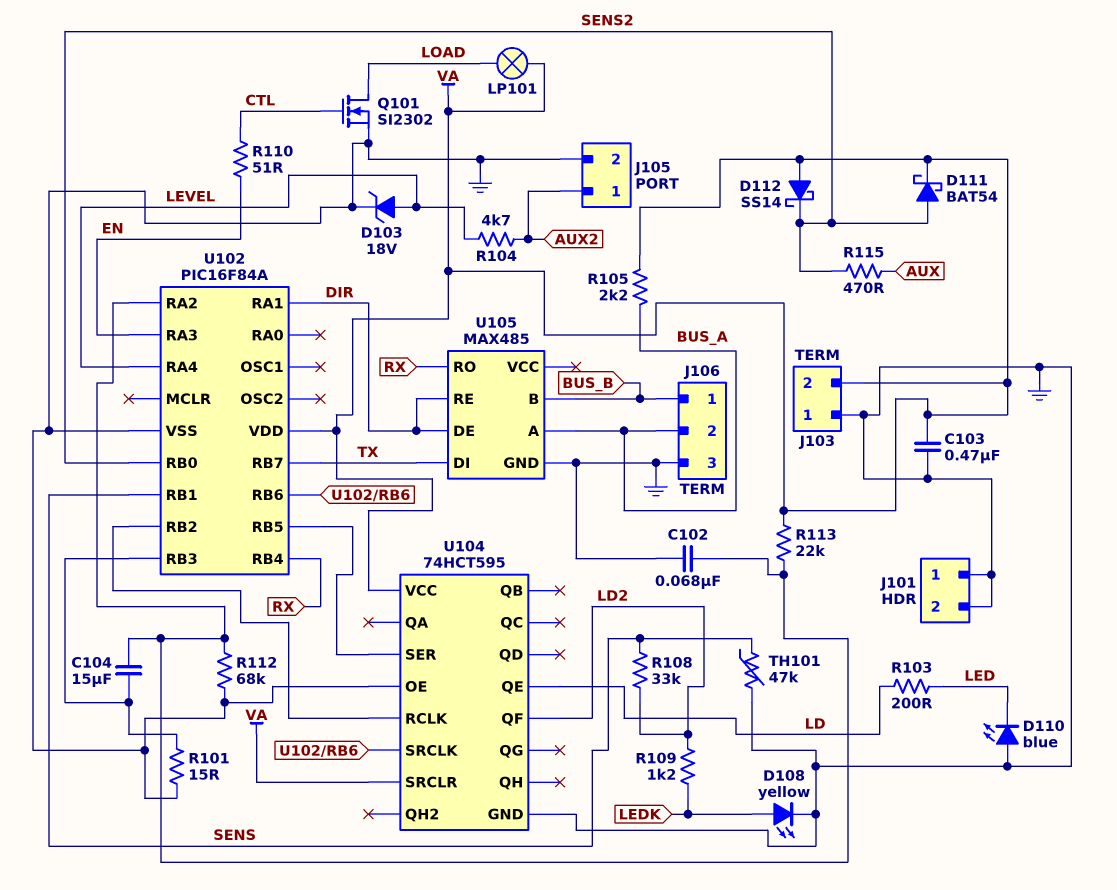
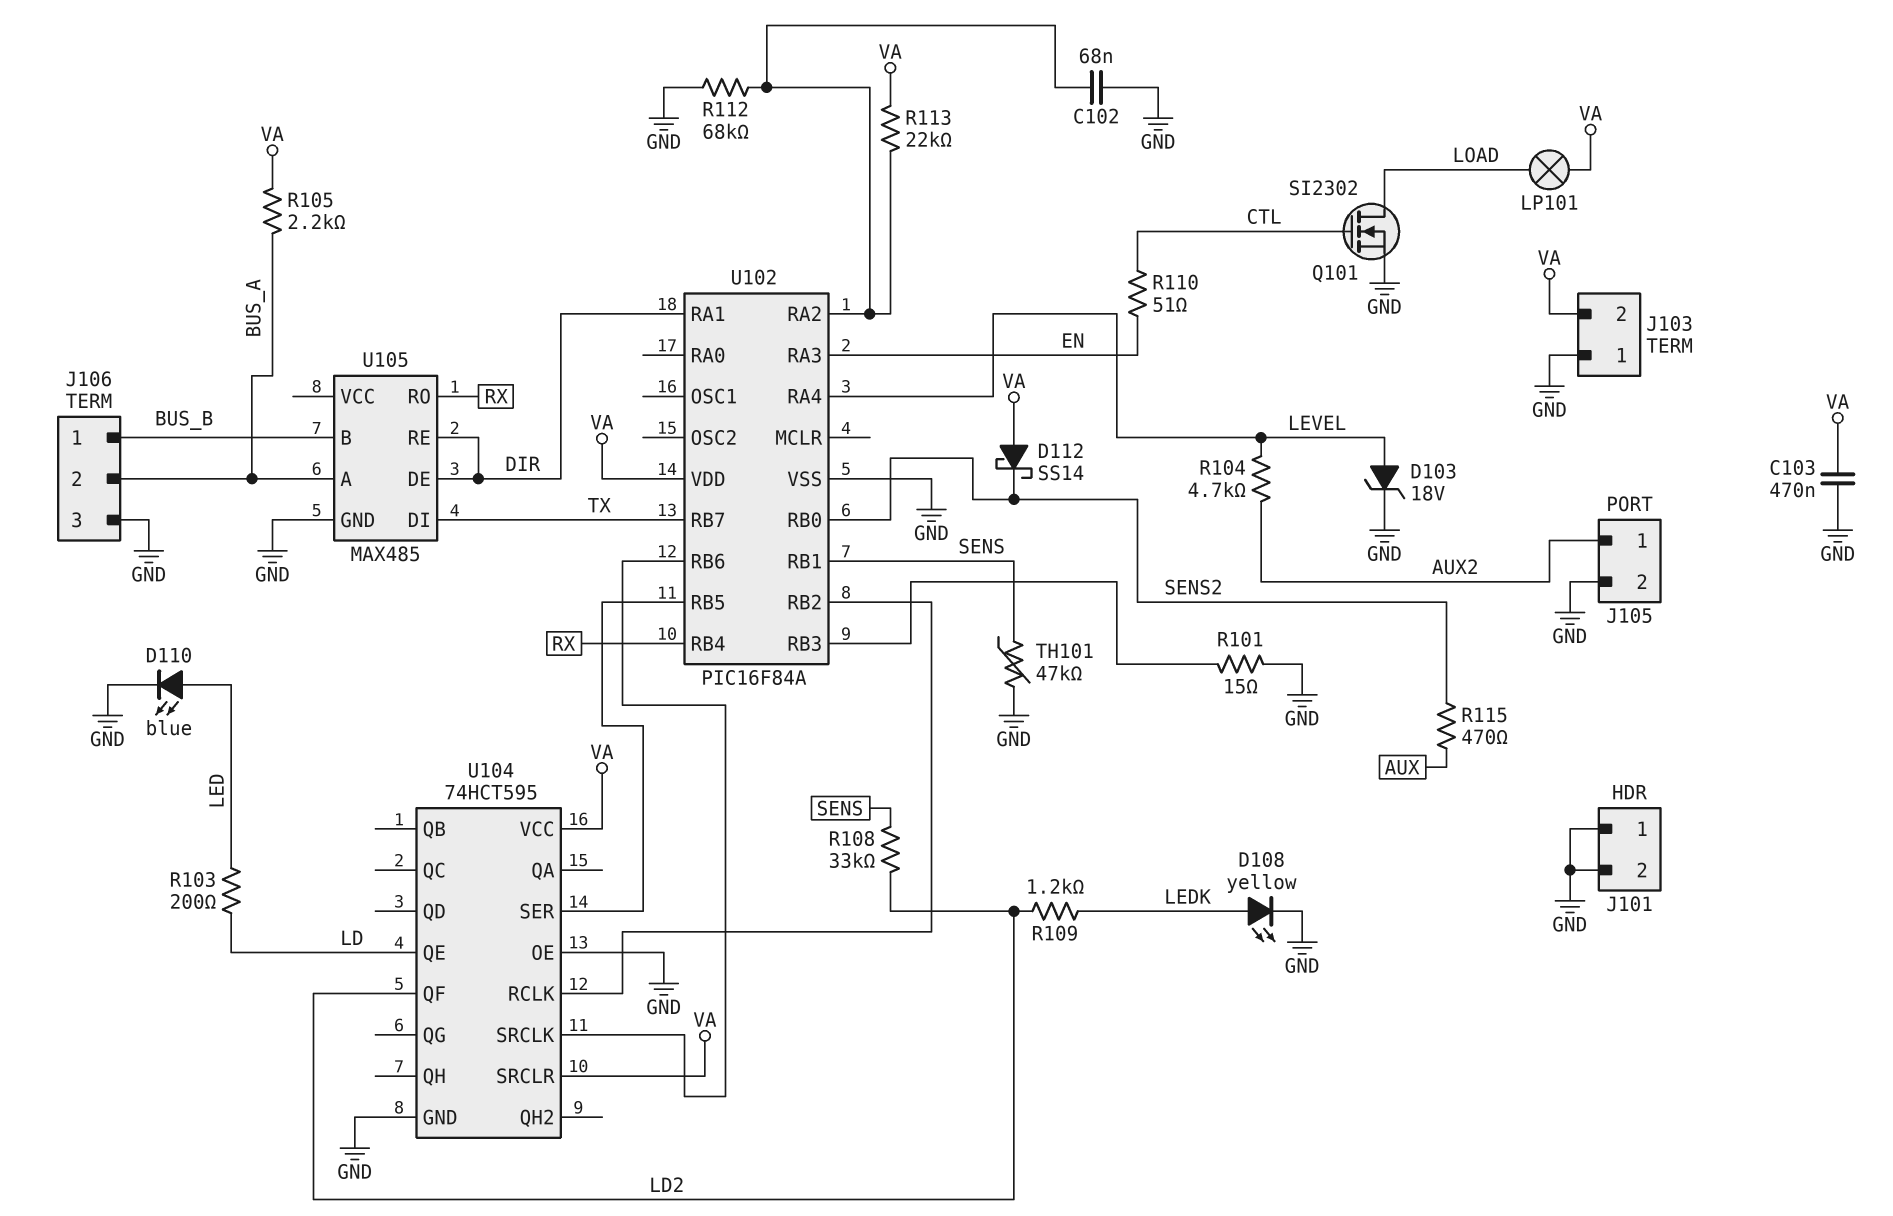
C104: 15uF (U102/RA2, U102/RB3) -> none
D110: LED blue (A GND, K LED) -> LED blue (A LED, K GND)
D111: schottky BAT54 (A SENS2, K VA) -> none

